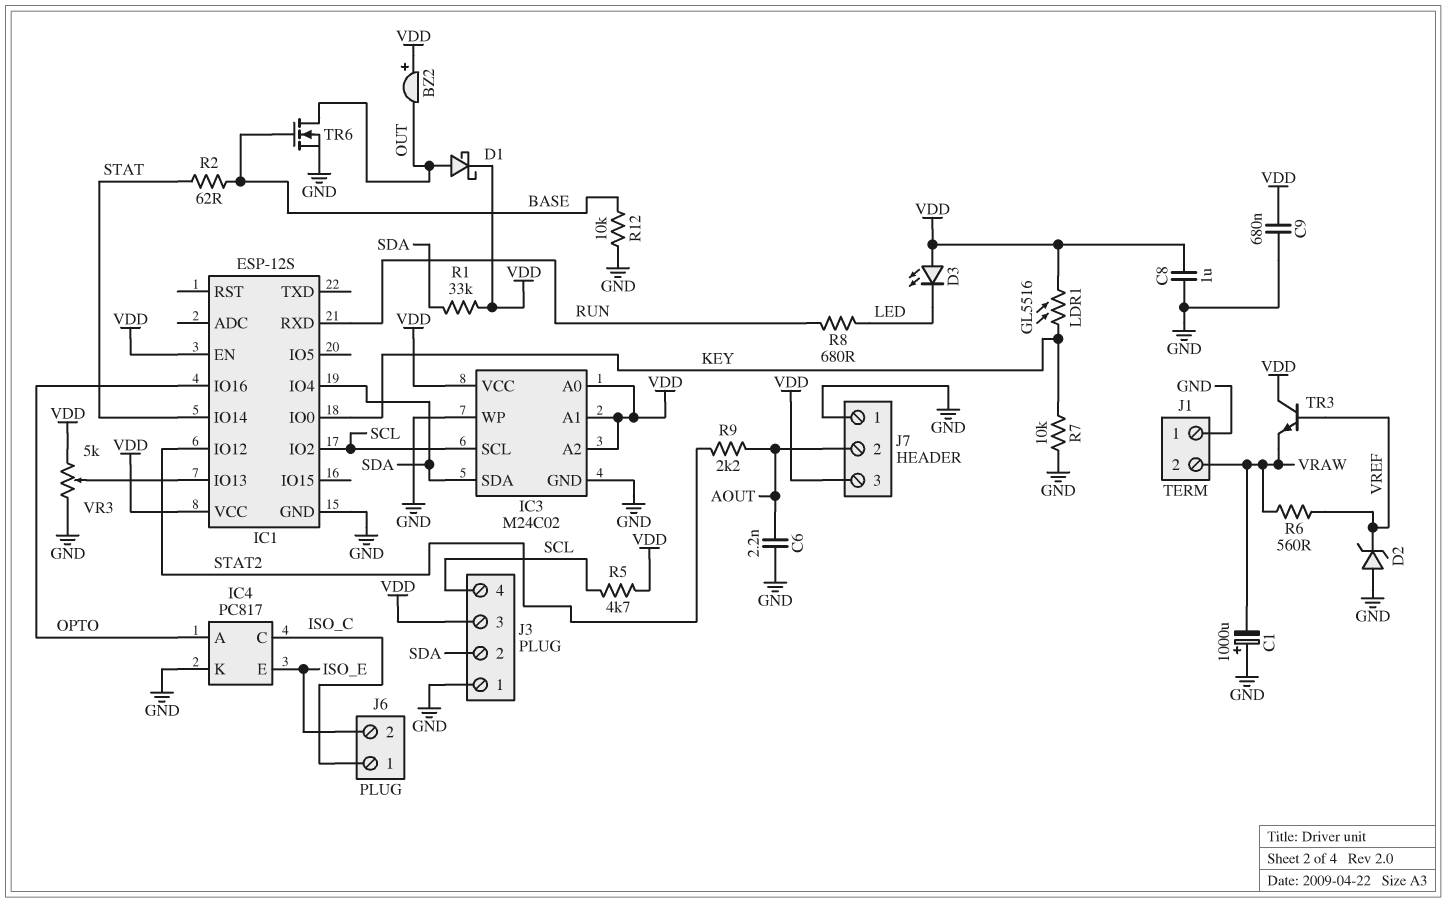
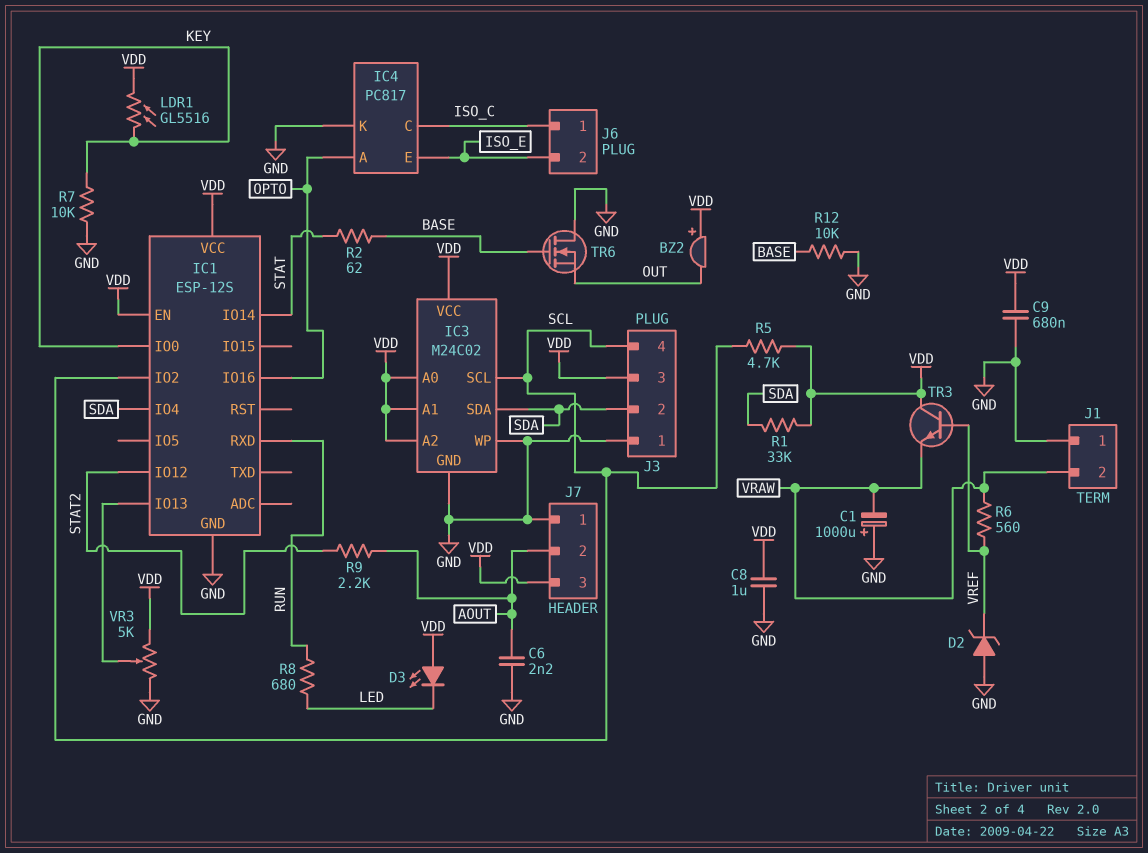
D1: schottky (A OUT, K VDD) -> none
TR6: NMOS (G BASE, D OUT, S GND) -> NMOS (G BASE, D GND, S OUT)

